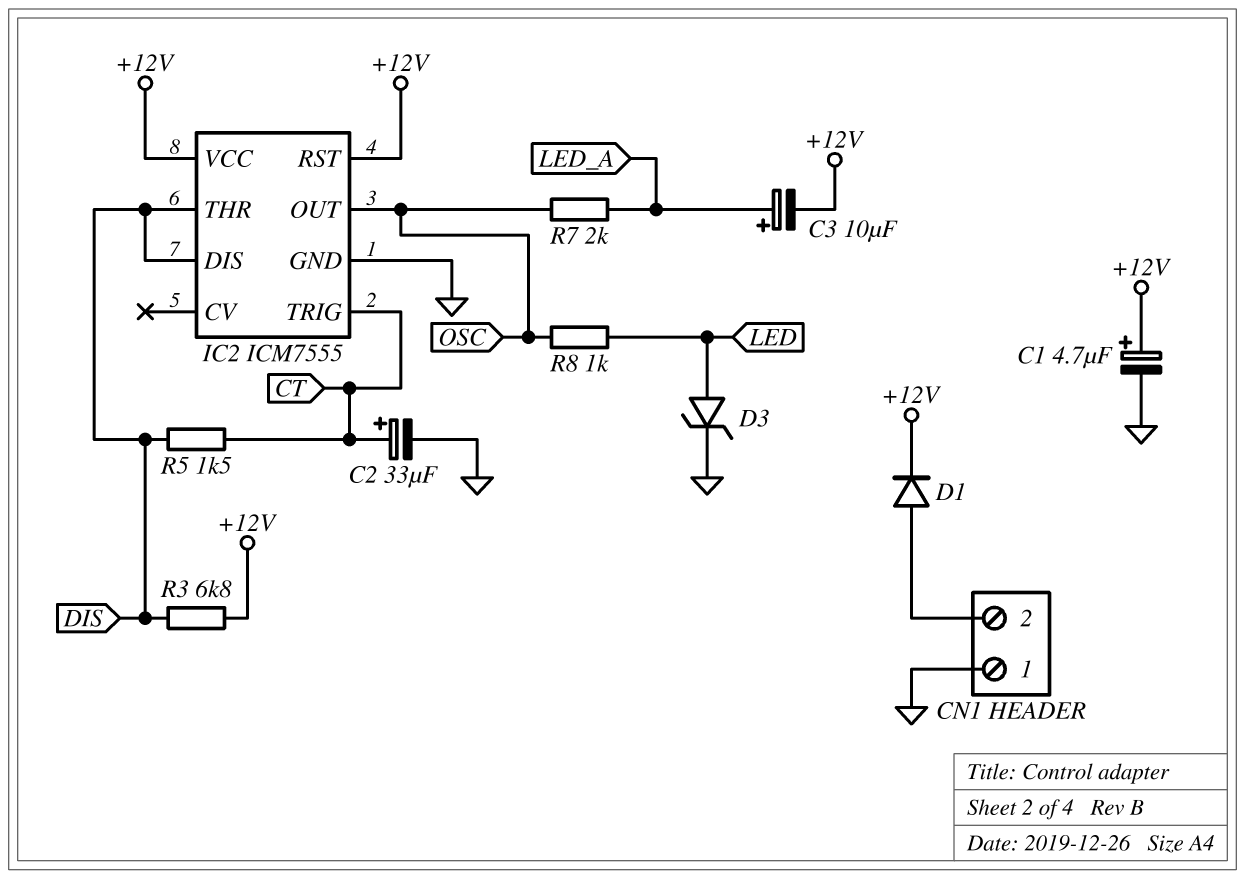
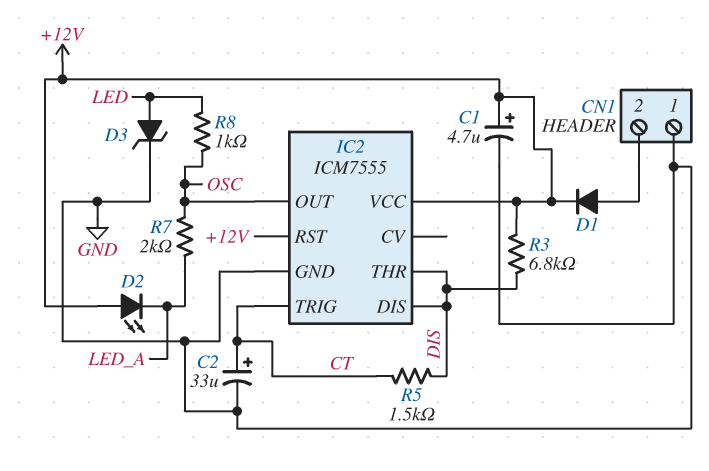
C3: 10uF (plus LED_A, minus +12V) -> none
D2: none -> LED (A +12V, K LED_A)

